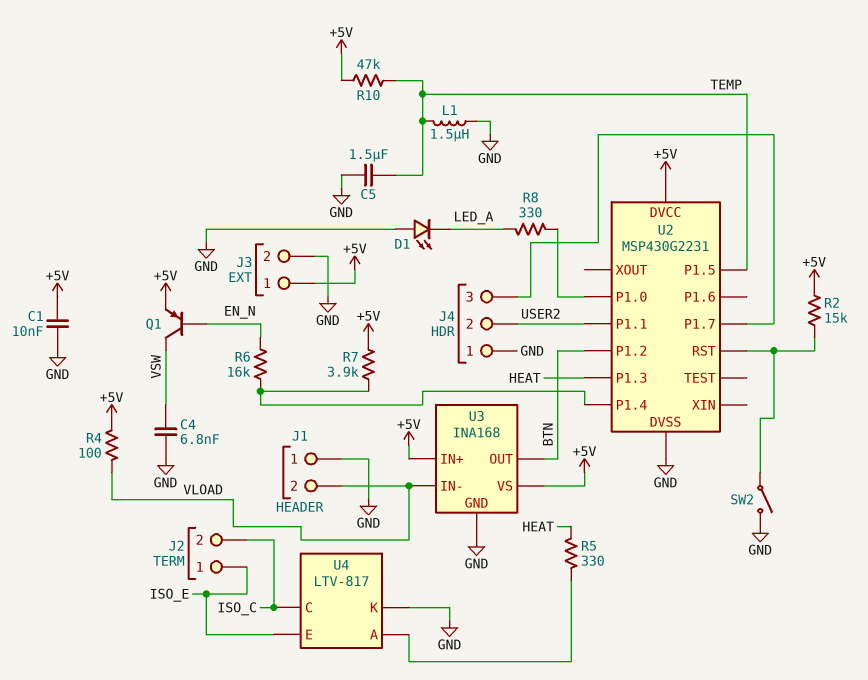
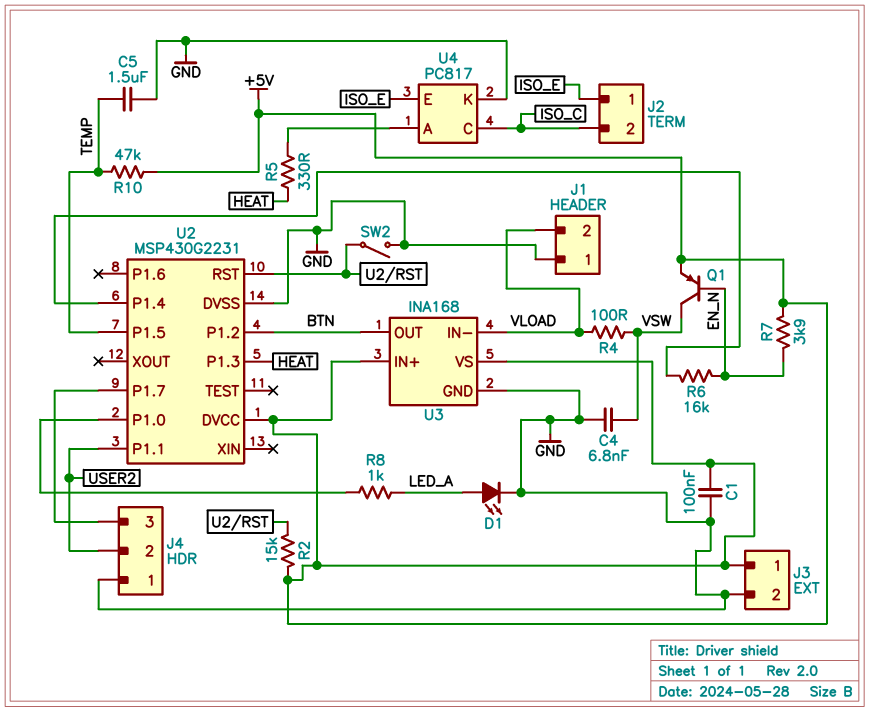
C1: 10nF (+5V, GND) -> 100nF (+5V, GND)
D1: LED (A GND, K LED_A) -> LED (A LED_A, K GND)
L1: 1.5uH (GND, TEMP) -> none
R4: 100 (+5V, VLOAD) -> 100 (VLOAD, VSW)
R7: 3.9k (+5V, U2/P1.4) -> 3.9k (+5V, EN_N)
R8: 330 (LED_A, U2/P1.0) -> 1k (LED_A, U2/P1.0)
U4: LTV-817 -> PC817

